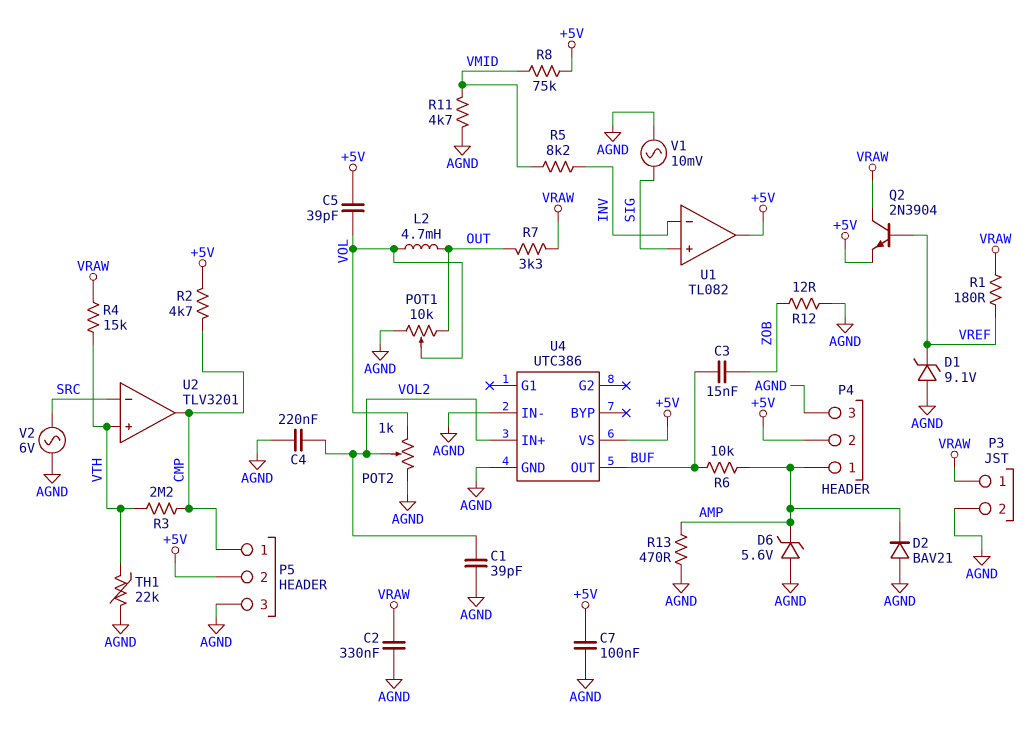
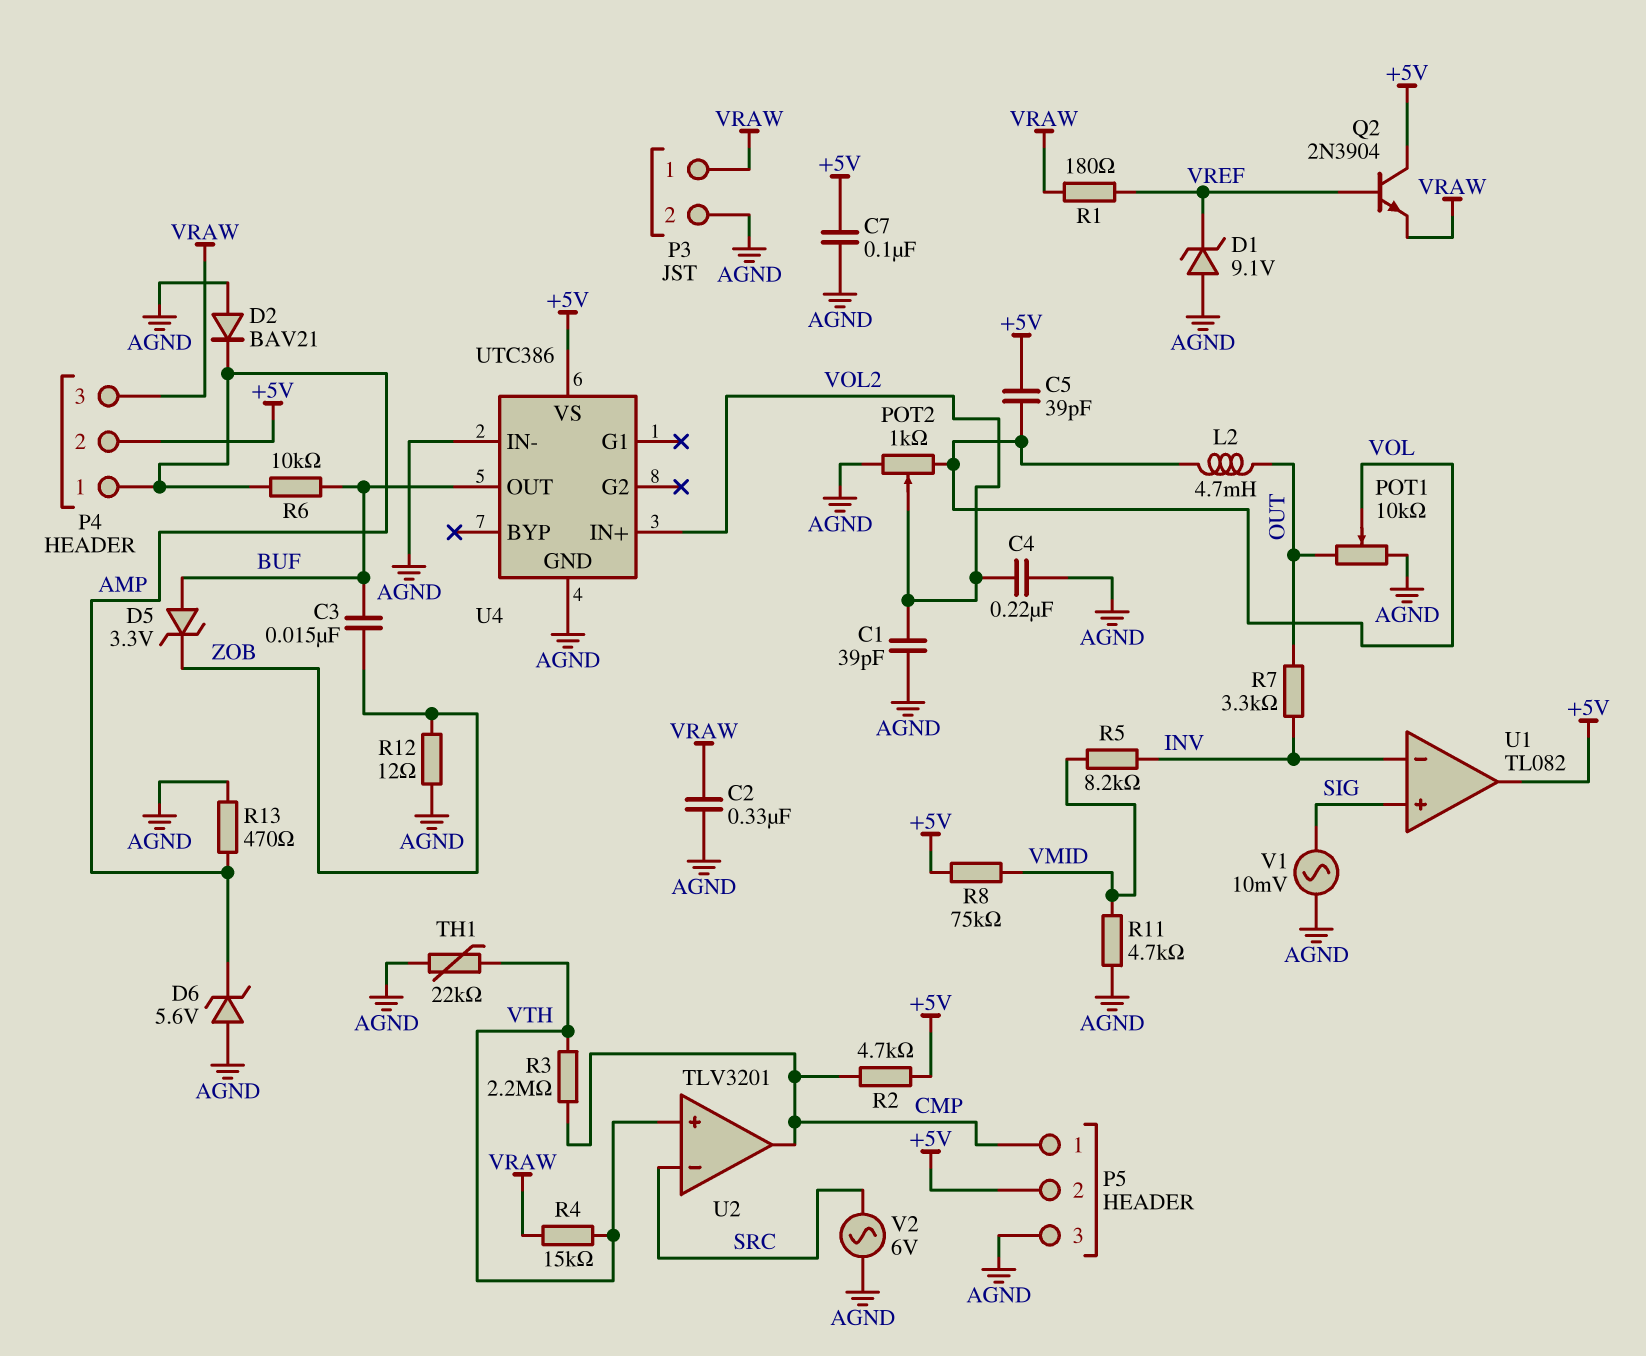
D5: none -> zener 3.3V (A BUF, K ZOB)
P4 pin 3: AGND -> VRAW
Q2: NPN 2N3904 (B VREF, C VRAW, E +5V) -> NPN 2N3904 (B VREF, C +5V, E VRAW)
R7: 3.3k (OUT, VRAW) -> 3.3k (INV, OUT)

